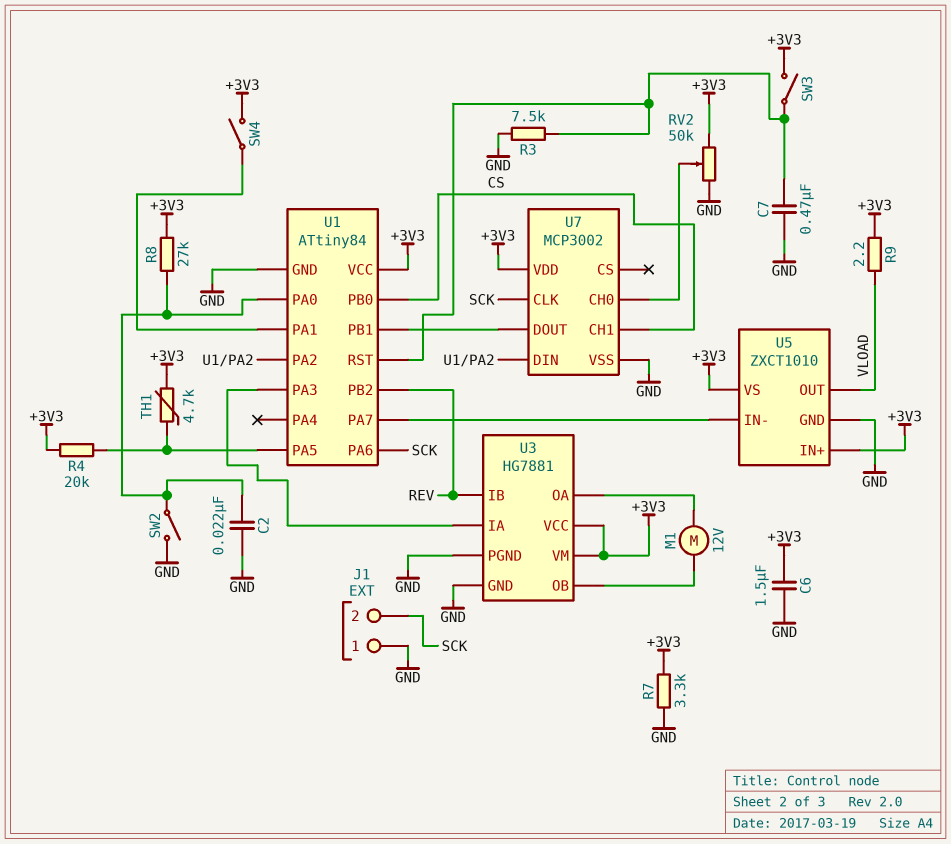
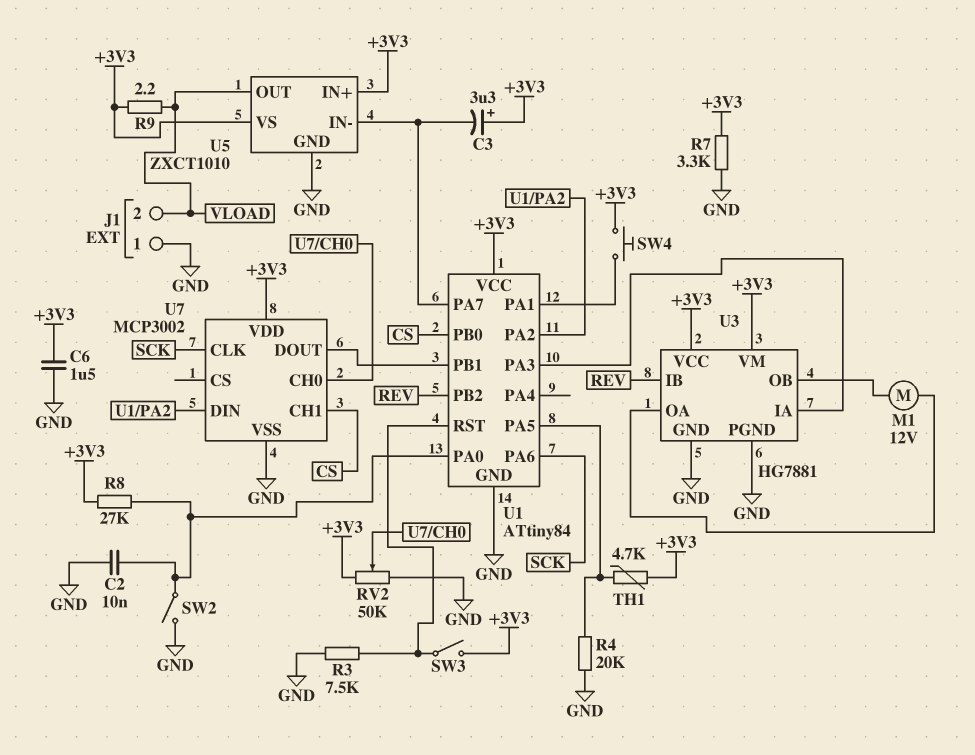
C2: 22nF (GND, U1/PA0) -> 10nF (GND, U1/PA0)
C3: none -> 3.3uF (plus +3V3, minus U1/PA7)
C7: 470nF (GND, U1/RST) -> none
J1 pin 2: SCK -> VLOAD
R4: 20k (+3V3, U1/PA5) -> 20k (GND, U1/PA5)
SW4: switch (+3V3, U1/PA1) -> button (+3V3, U1/PA1)

